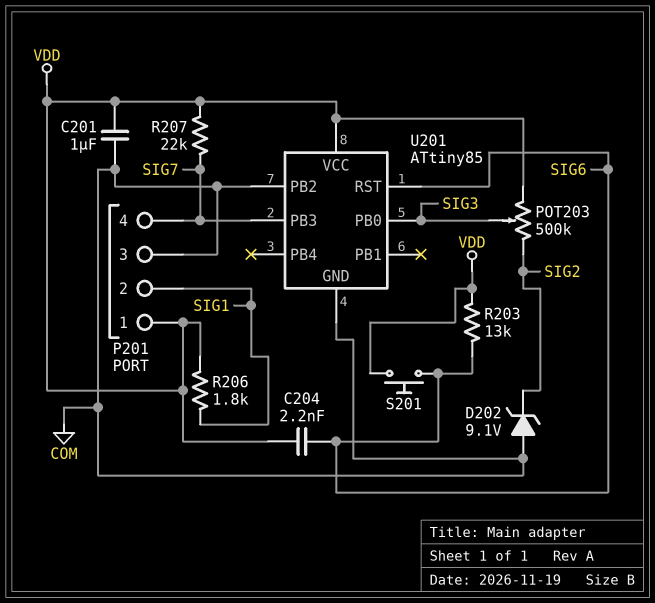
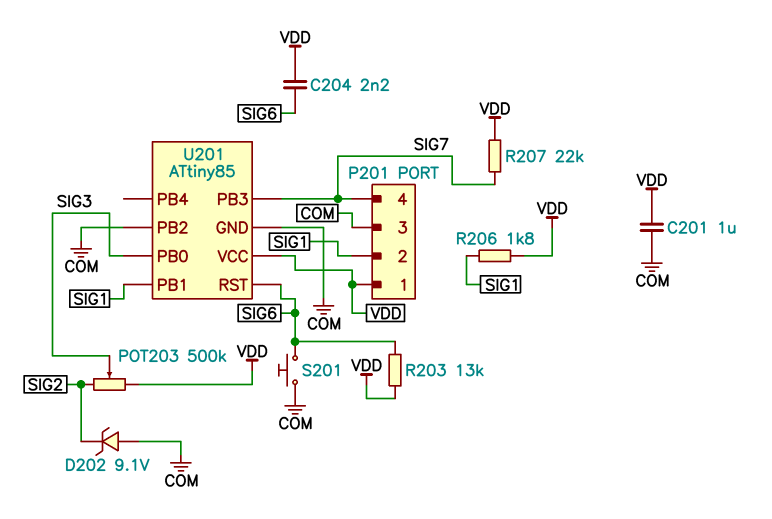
S201: button (SIG6, VDD) -> button (COM, SIG6)
U201 pin PB1: none -> SIG1

